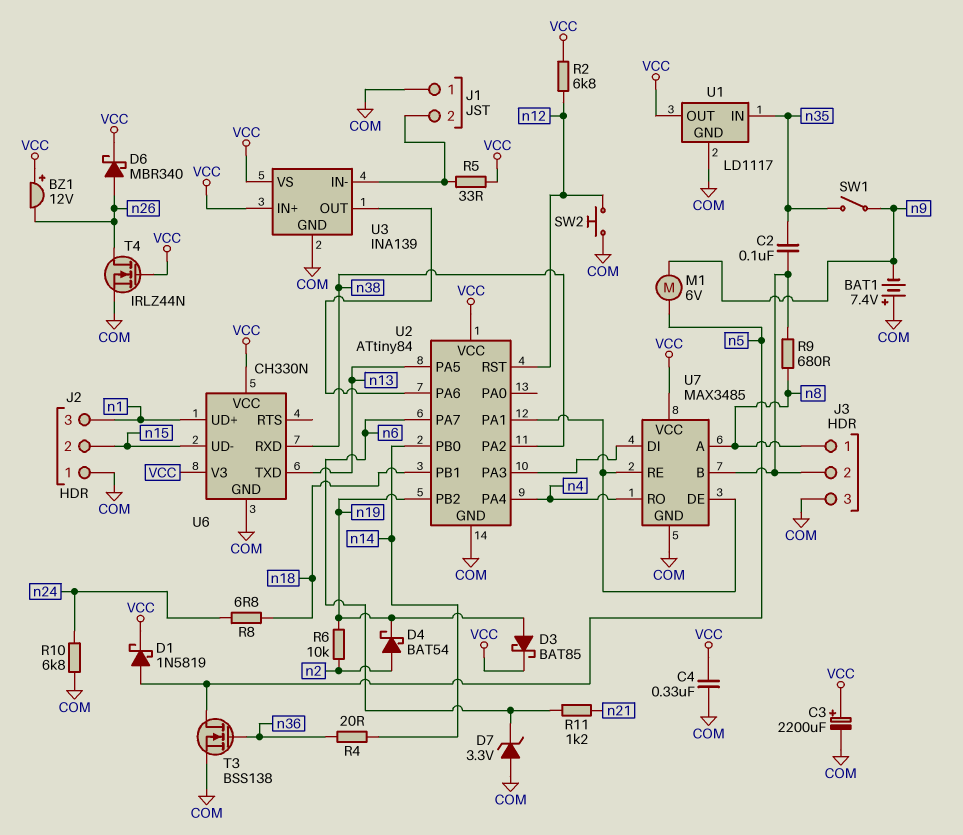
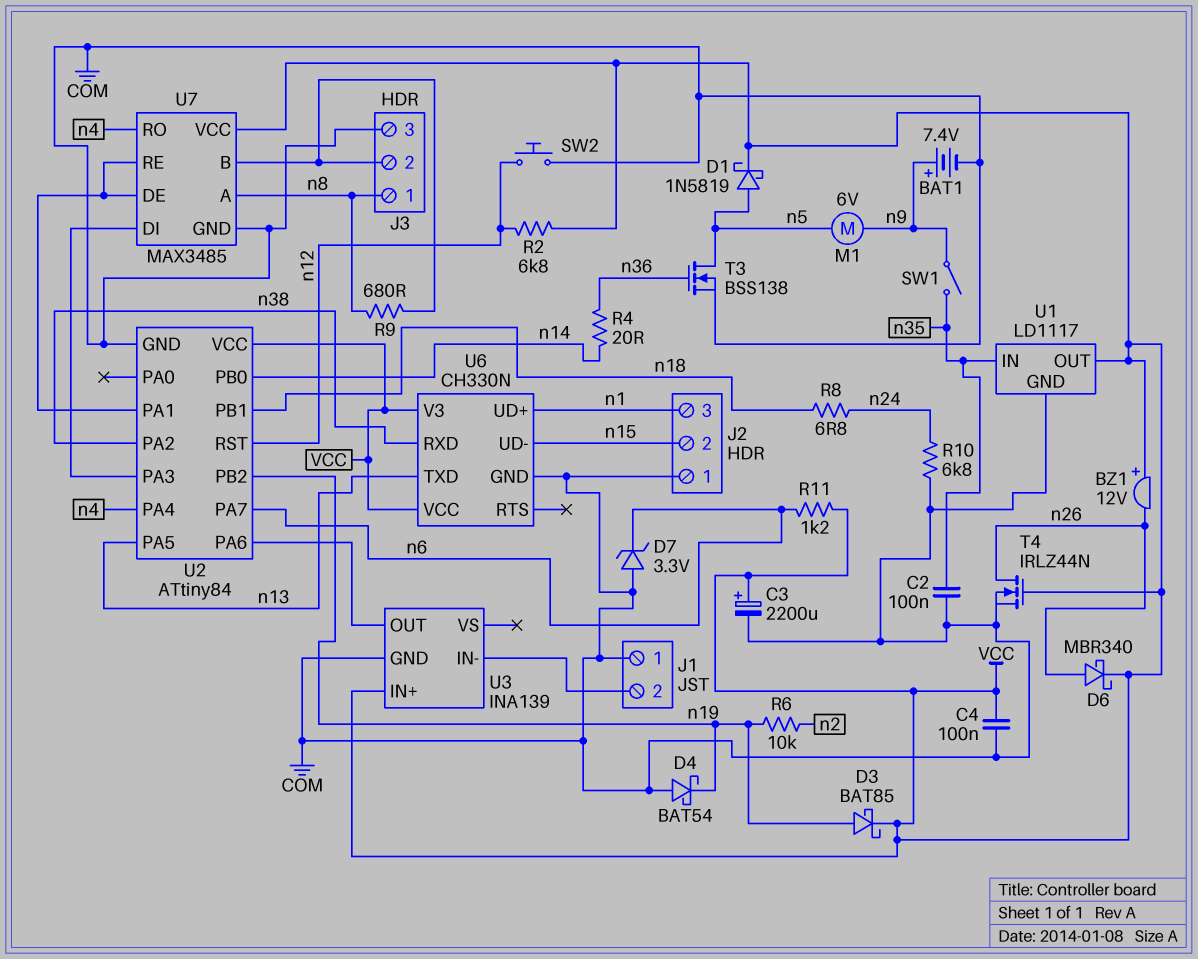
BAT1: 7.4V (plus COM, minus n9) -> 7.4V (plus n9, minus COM)
C2: 100nF (J3/2, n35) -> 100nF (COM, n35)
C4: 330nF (COM, VCC) -> 100nF (COM, VCC)
D4: schottky BAT54 (A n2, K n19) -> schottky BAT54 (A COM, K n19)
R5: 33 (J1/2, VCC) -> none
R11: 1.2k (n6, n21) -> 1.2k (VCC, n6)
U3 pin VS: VCC -> none

